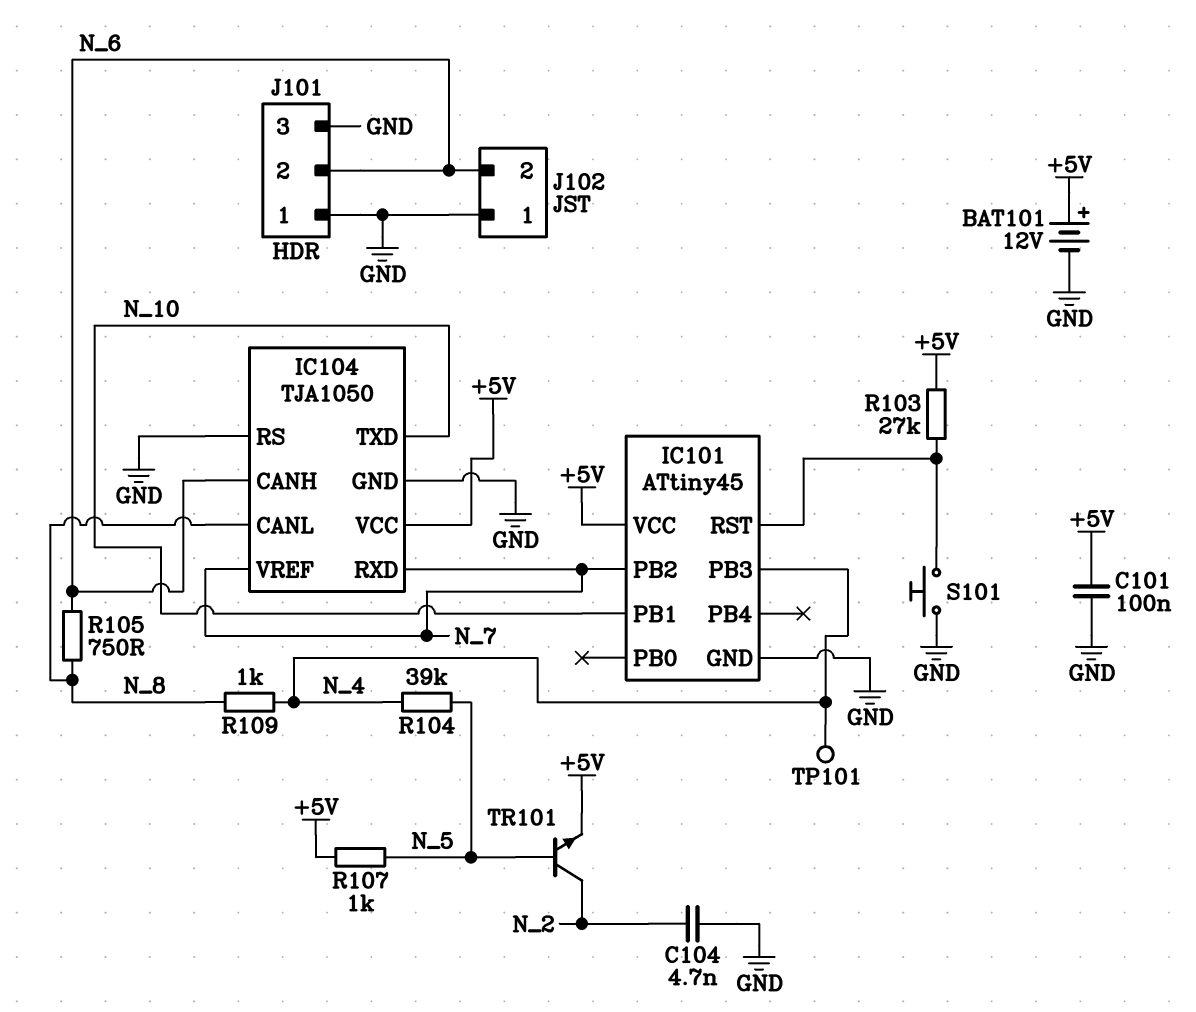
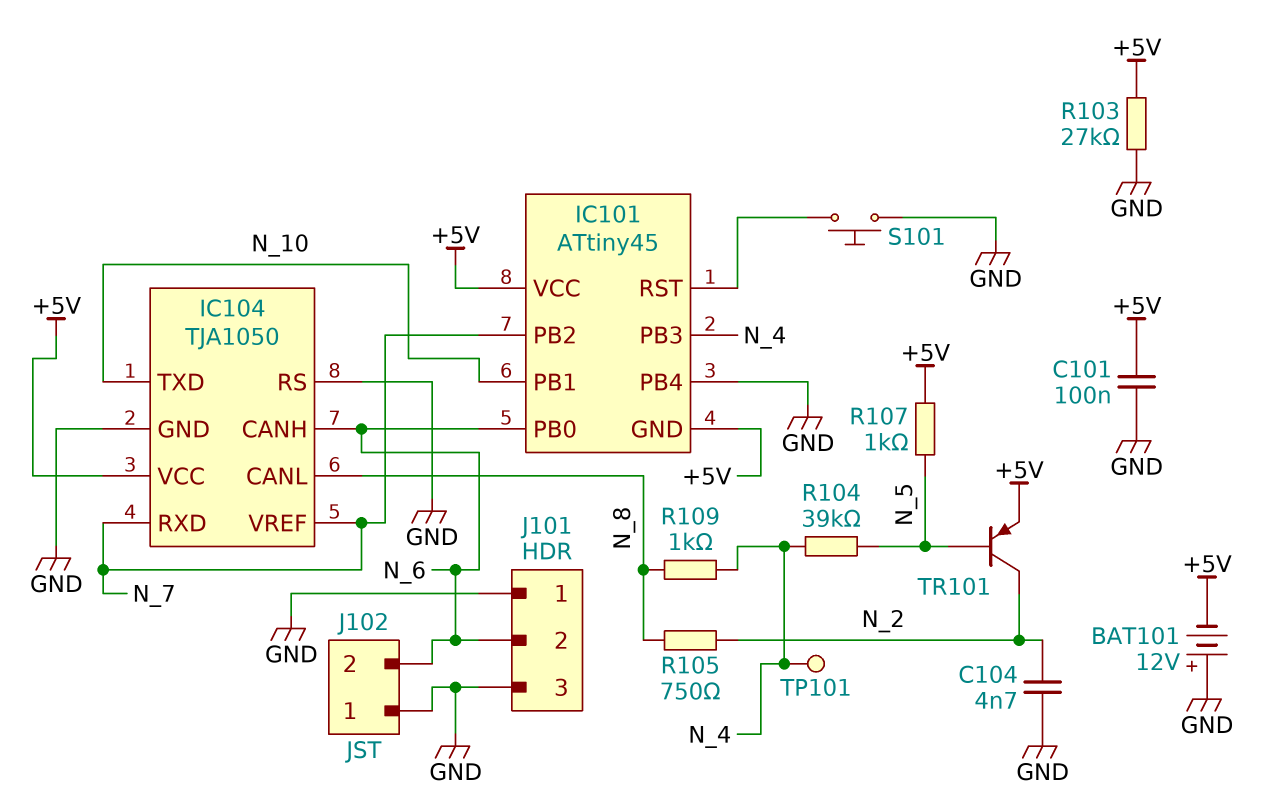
BAT101: 12V (plus +5V, minus GND) -> 12V (plus GND, minus +5V)
IC101 pin GND: GND -> +5V
IC101 pin PB0: none -> N_6
IC101 pin PB4: none -> GND
R103: 27k (+5V, IC101/RST) -> 27k (+5V, GND)
R105: 750 (N_6, N_8) -> 750 (N_2, N_8)
TR101: NPN (B N_5, C N_2, E +5V) -> PNP (B N_5, C N_2, E +5V)

